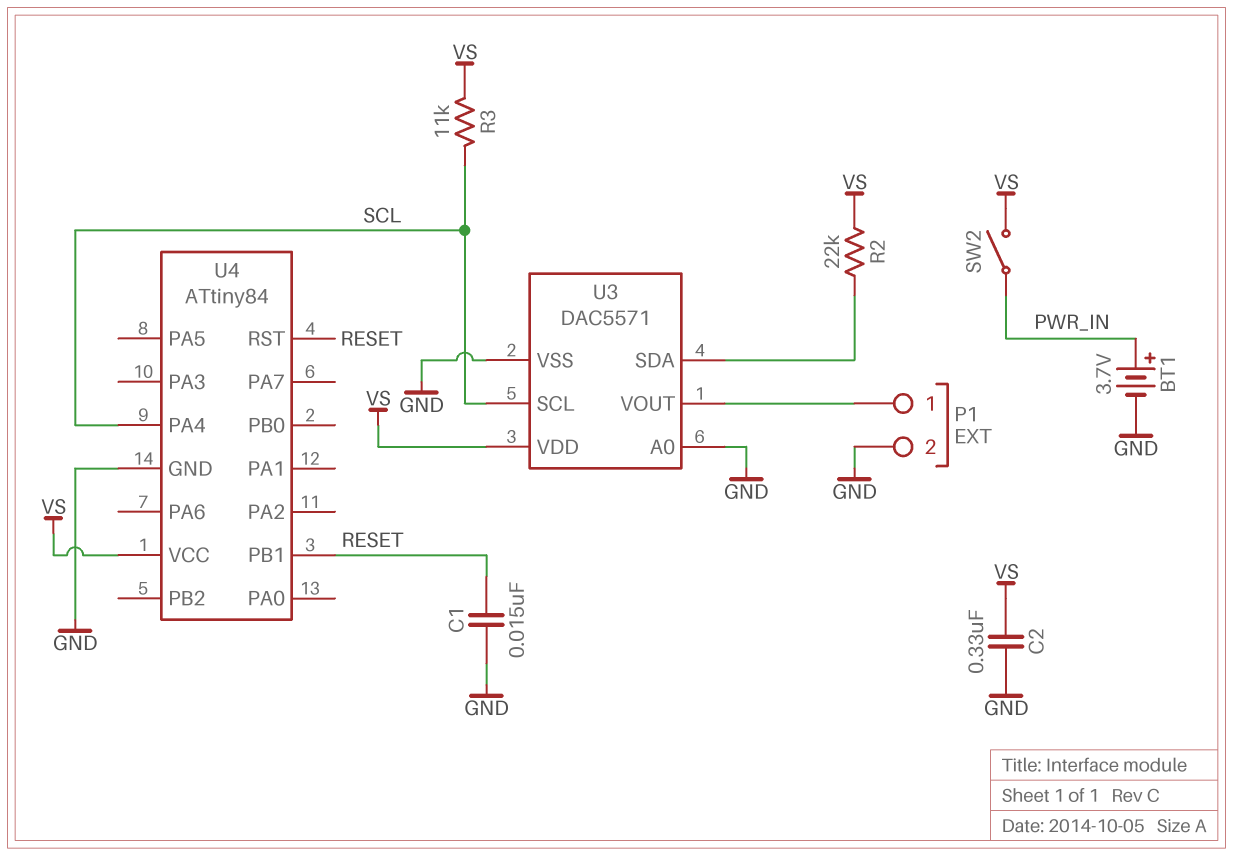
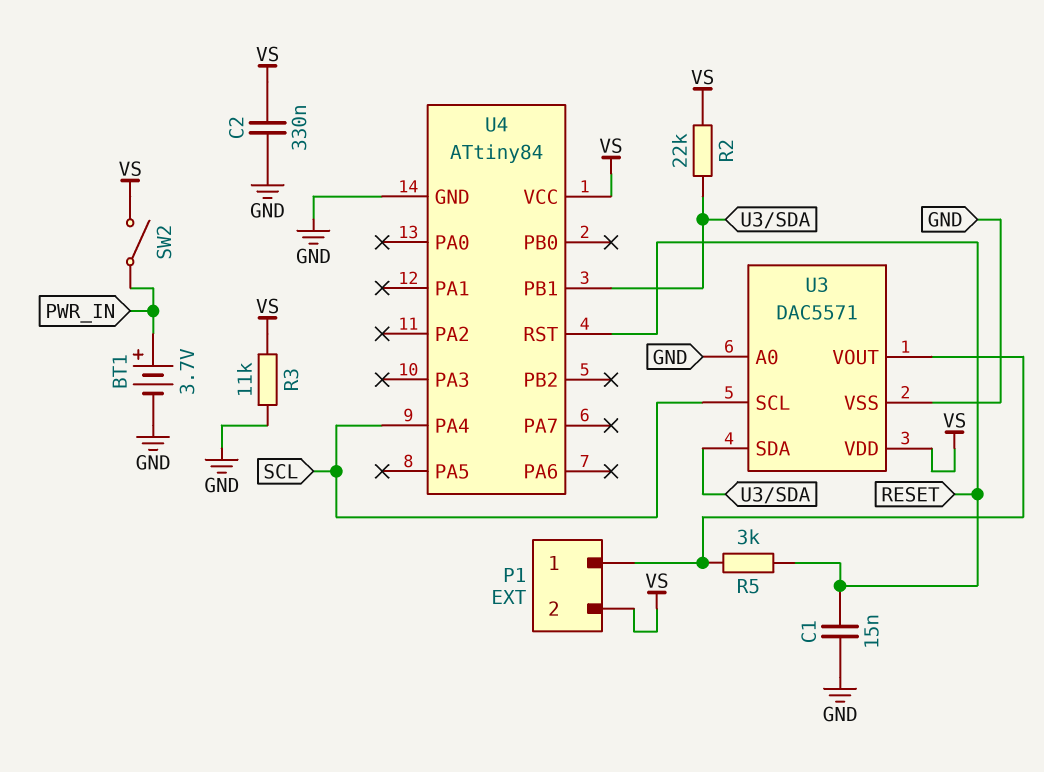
P1 pin 2: GND -> VS
R3: 11k (SCL, VS) -> 11k (GND, VS)
R5: none -> 3k (P1/1, RESET)
U4 pin PB1: RESET -> U3/SDA

